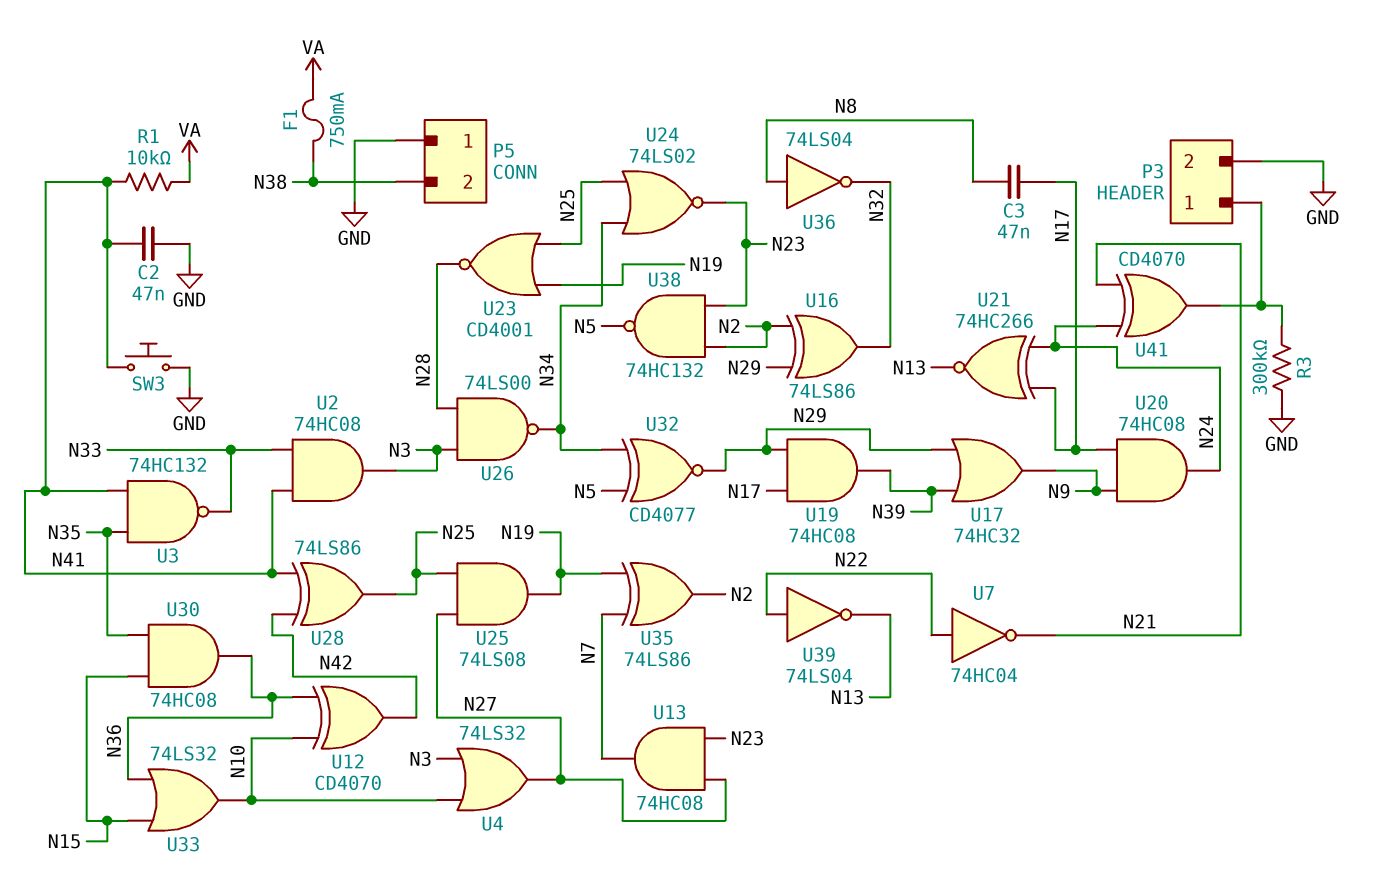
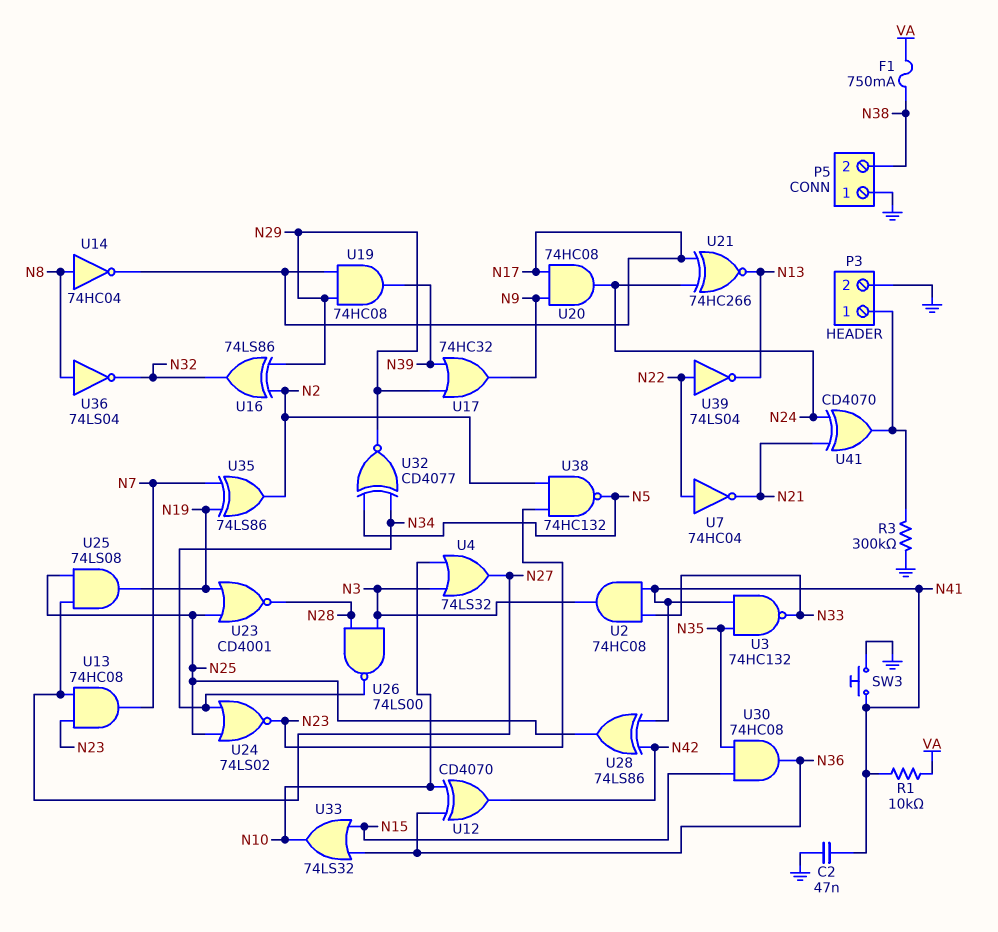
C3: 47nF (N8, N17) -> none
U14: none -> NOT 74HC04 (in N8, out N17)

